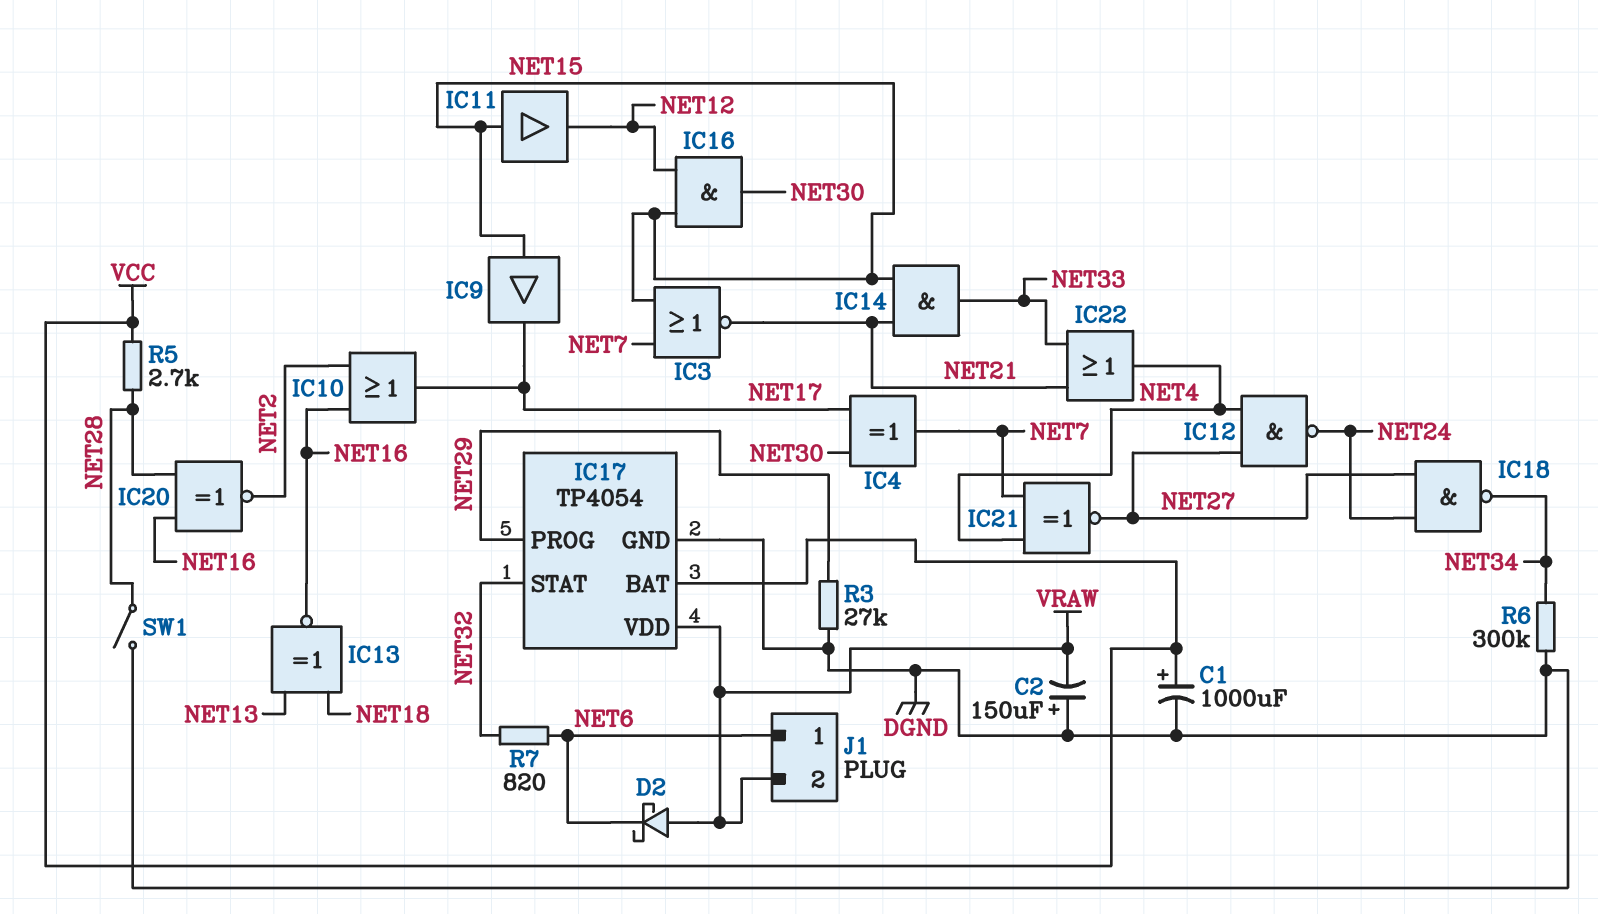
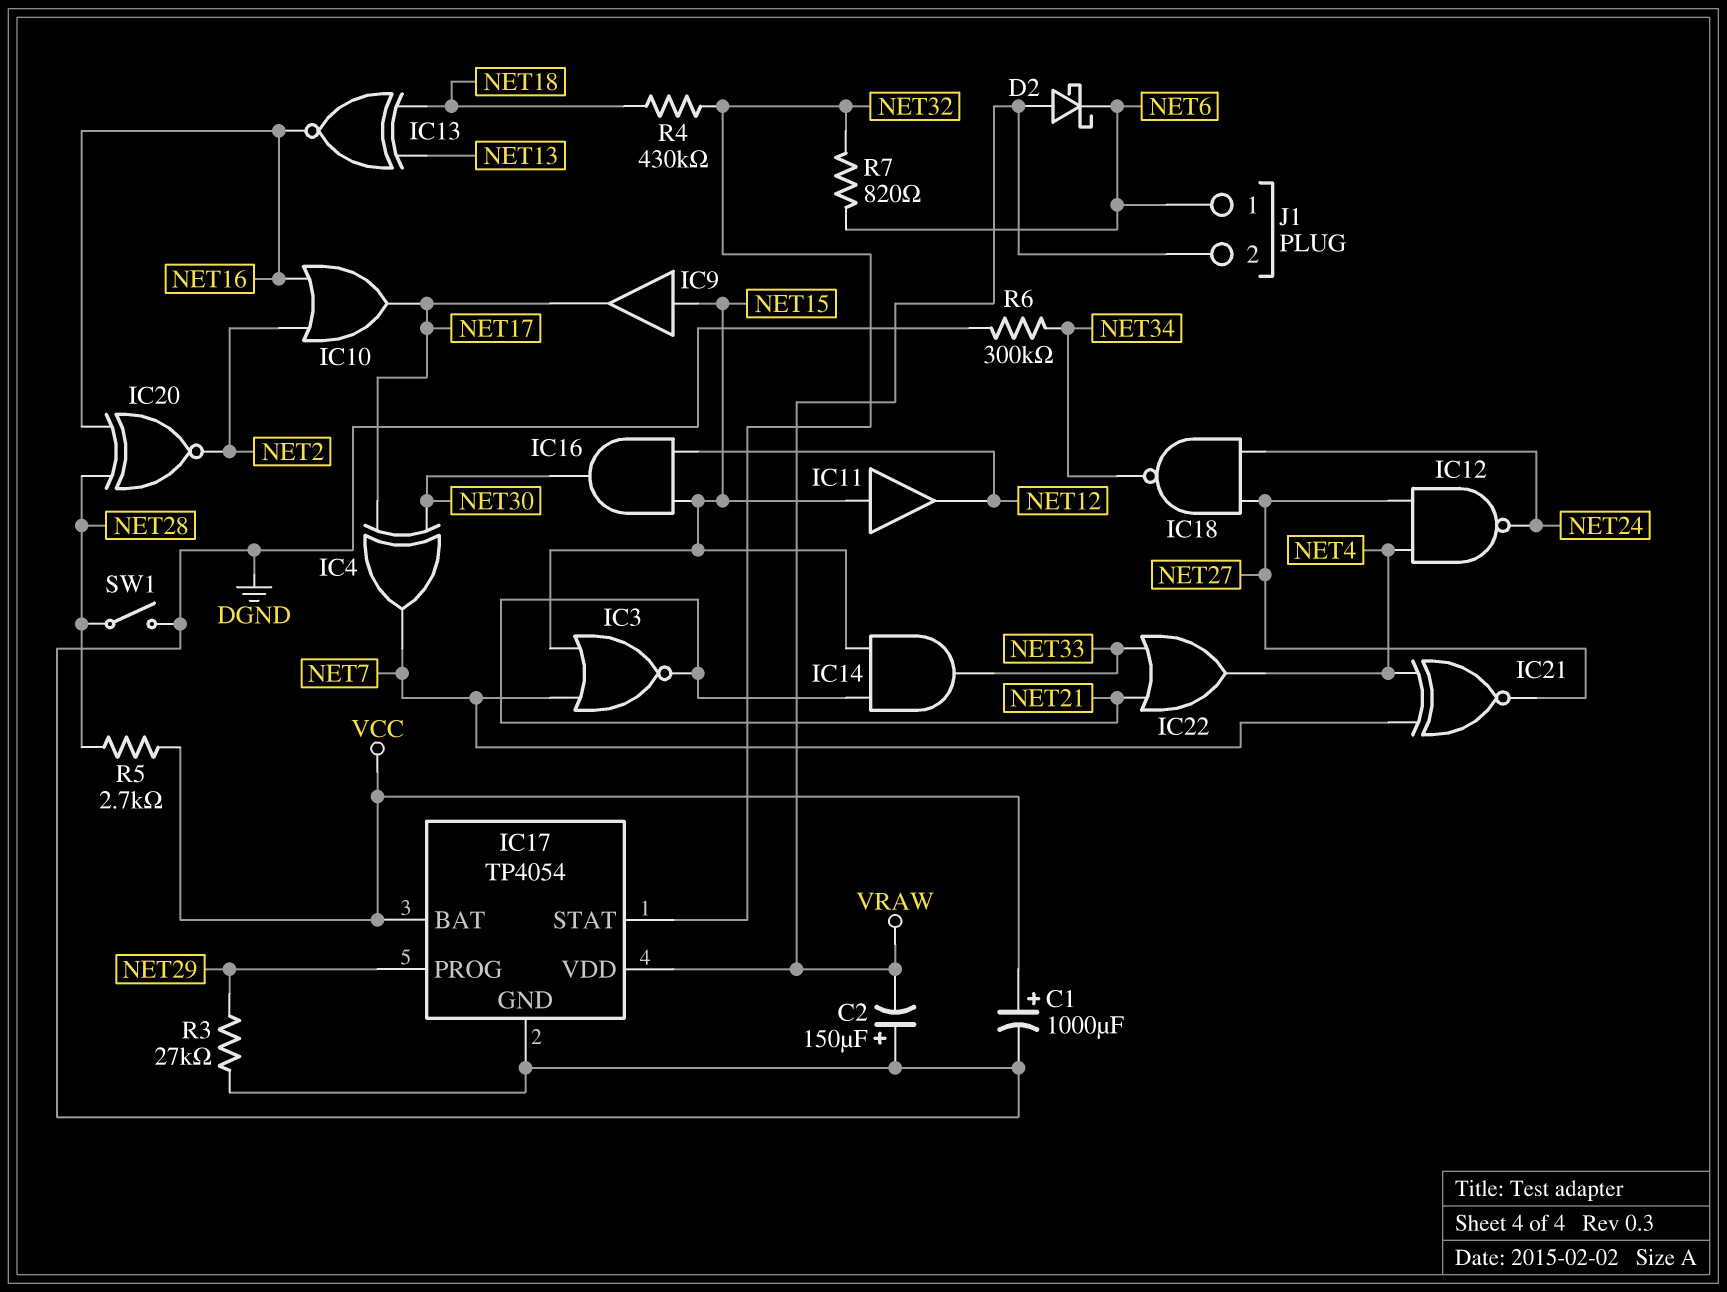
R4: none -> 430k (NET18, NET32)

